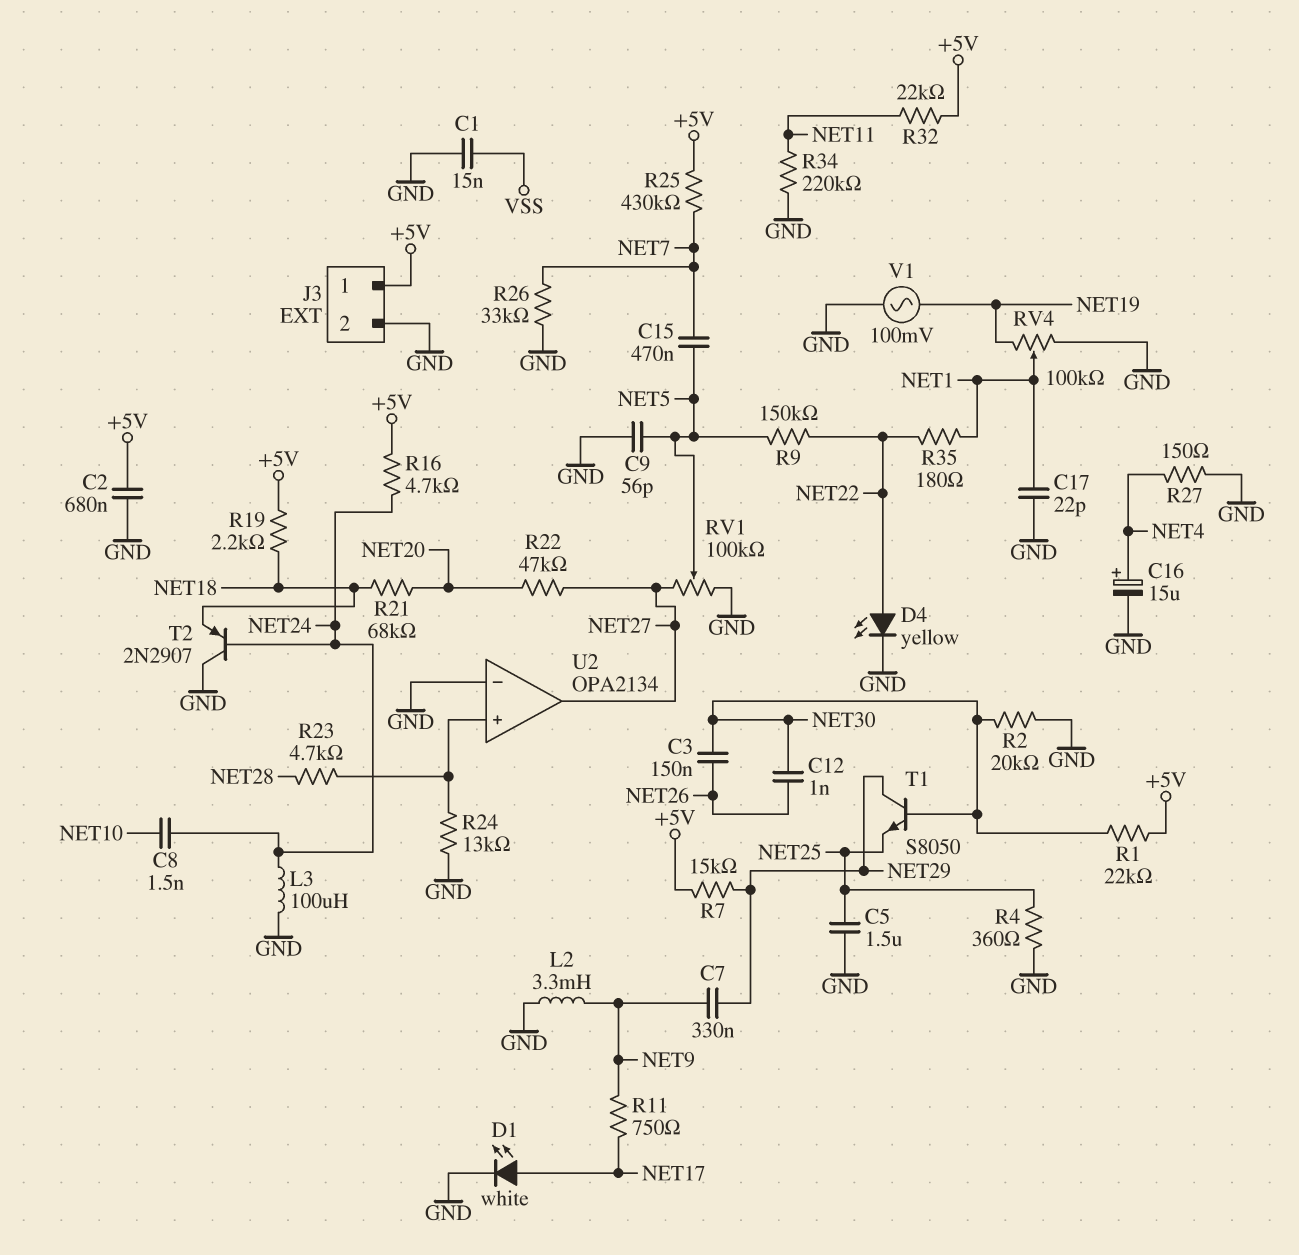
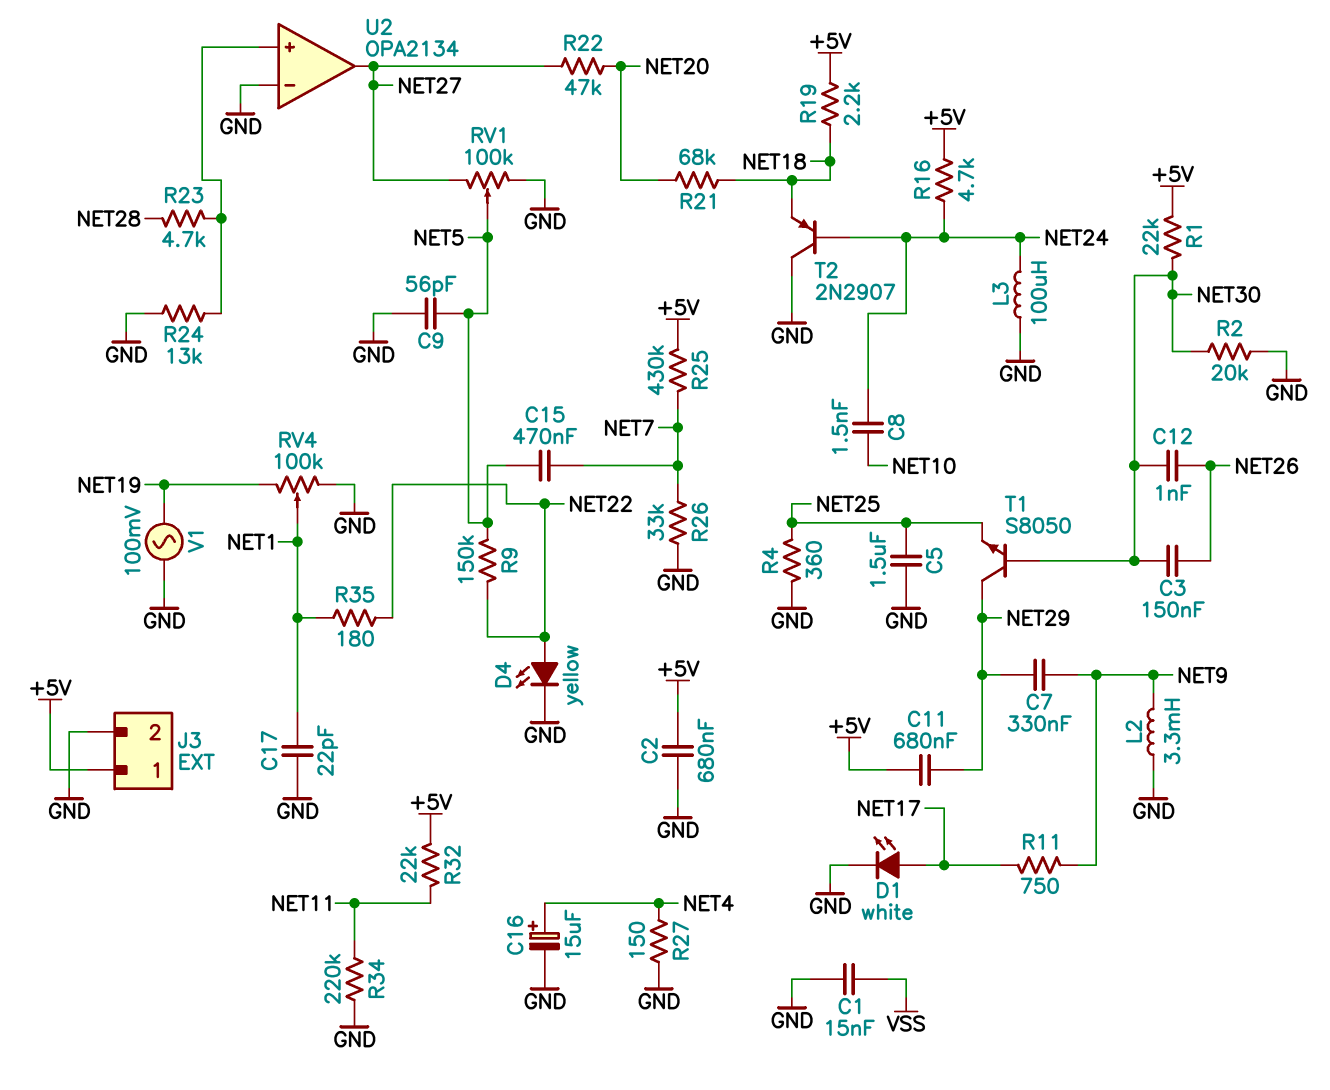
C11: none -> 680nF (+5V, NET29)
R7: 15k (+5V, NET29) -> none

